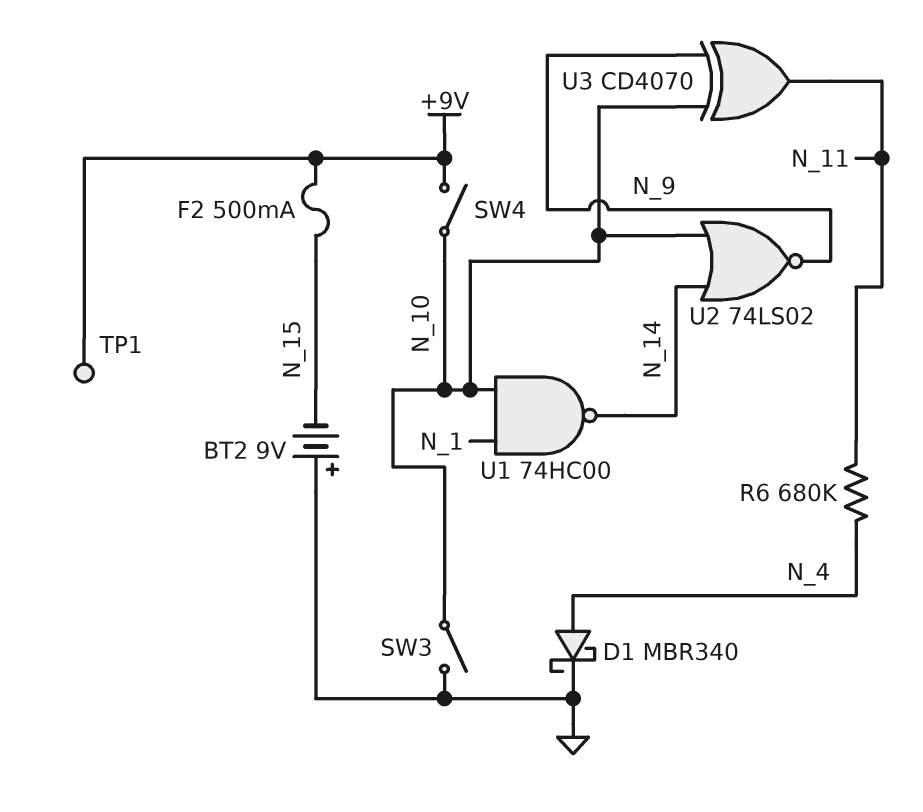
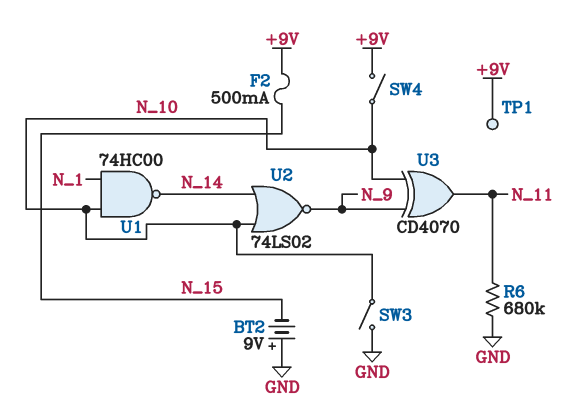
D1: schottky MBR340 (A N_4, K GND) -> none
R6: 680k (N_4, N_11) -> 680k (GND, N_11)

